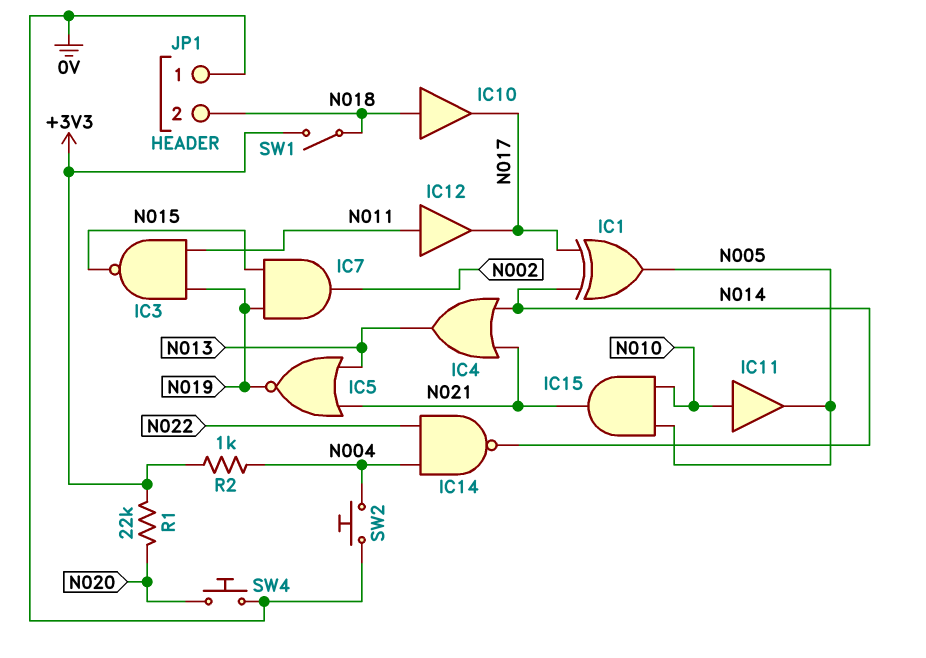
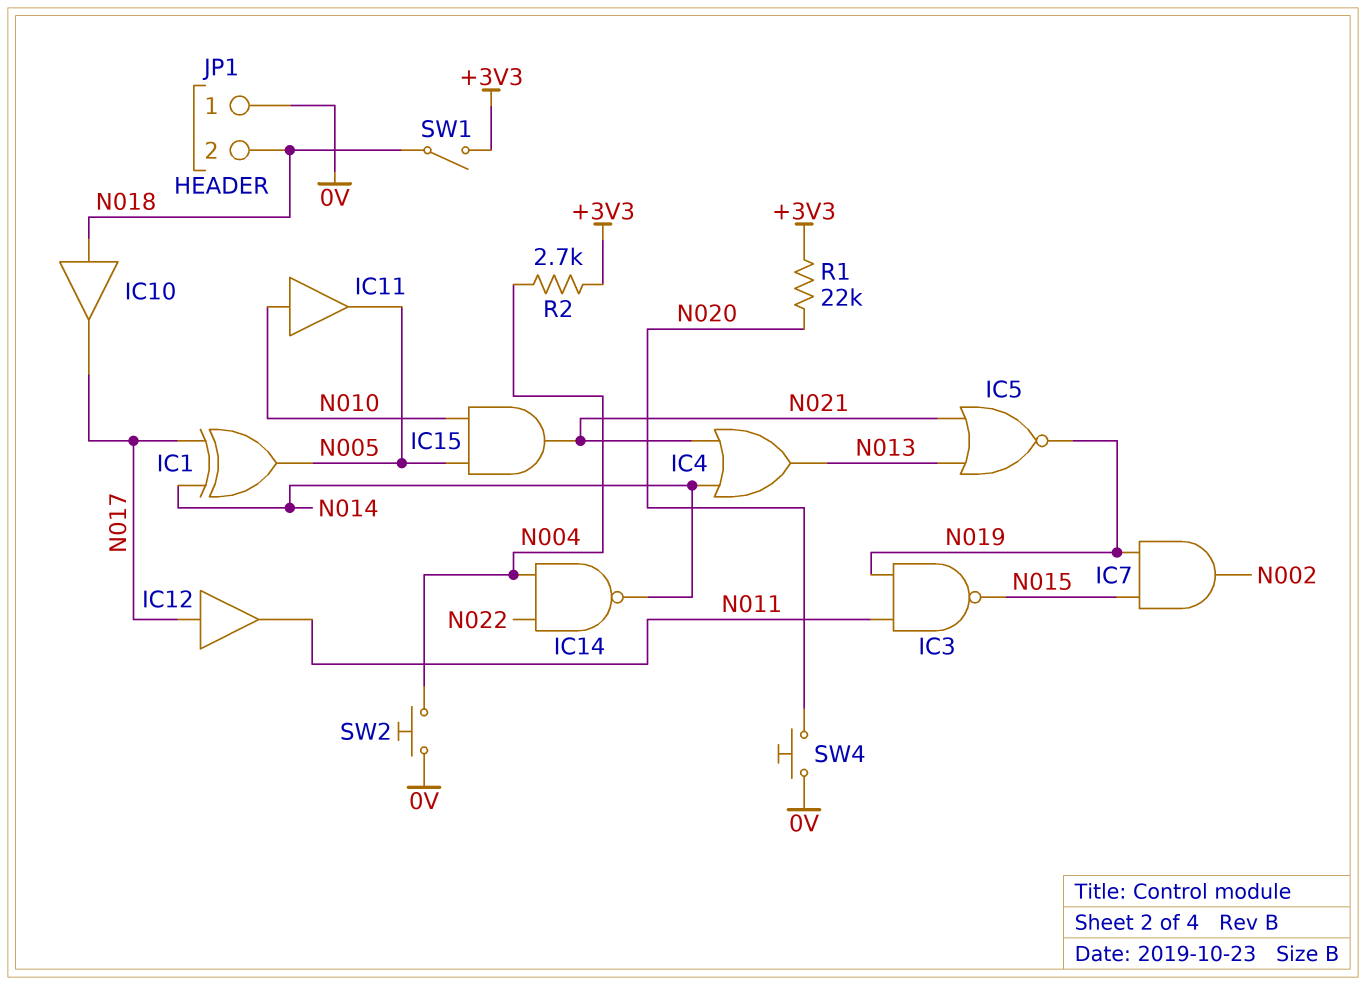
IC12: buffer (in N011, out N017) -> buffer (in N017, out N011)
R2: 1k (+3V3, N004) -> 2.7k (+3V3, N004)

